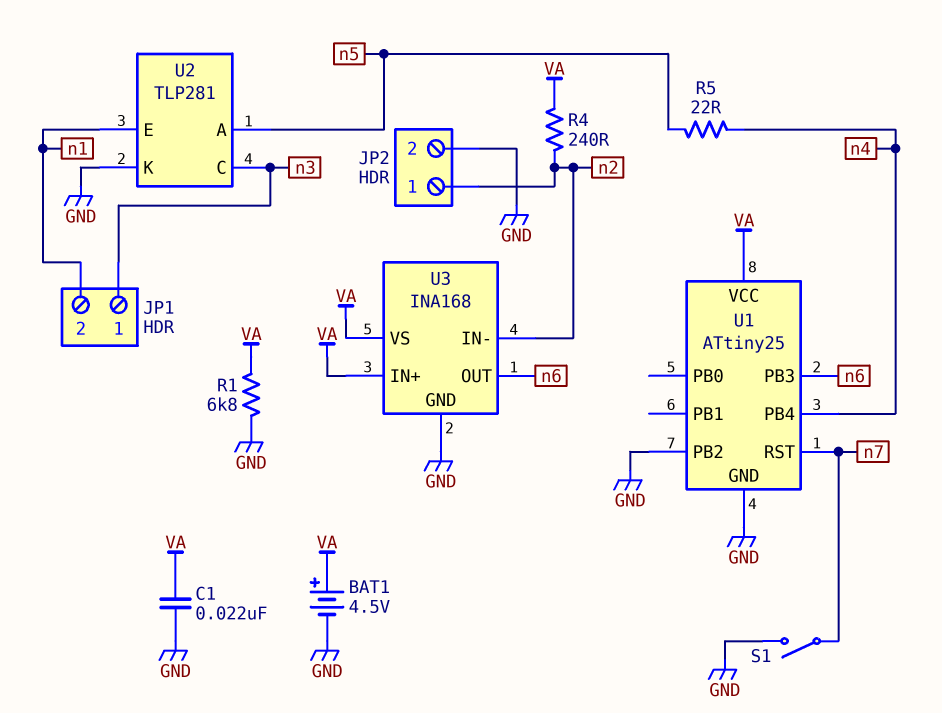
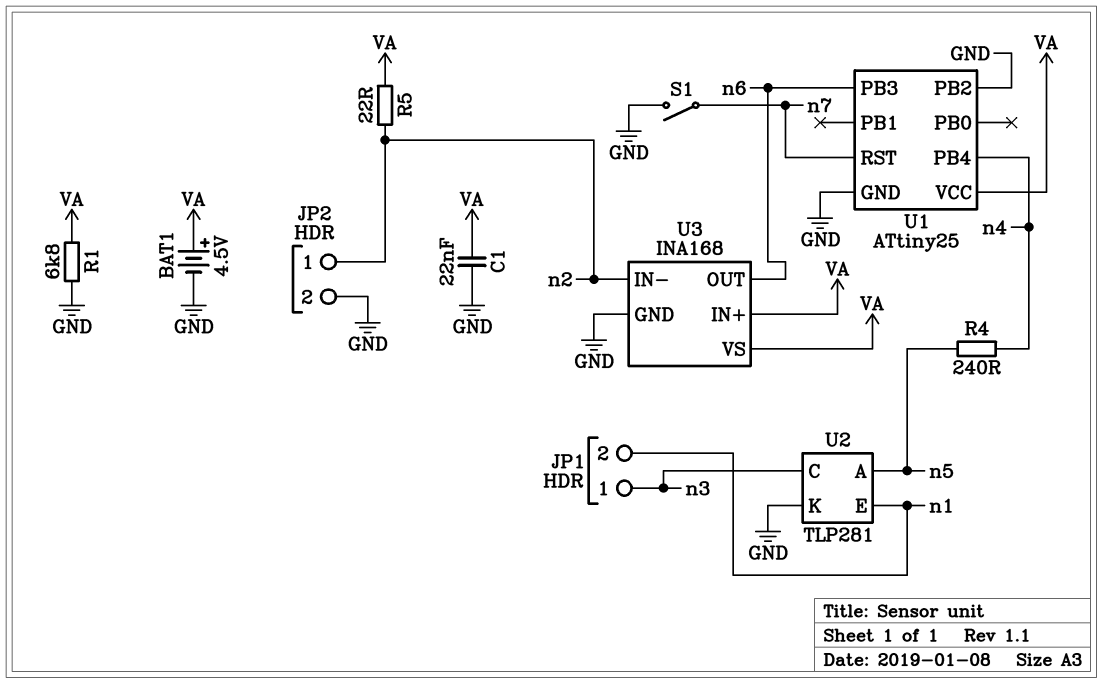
R4: 240 (VA, n2) -> 240 (n4, n5)
R5: 22 (n4, n5) -> 22 (VA, n2)

